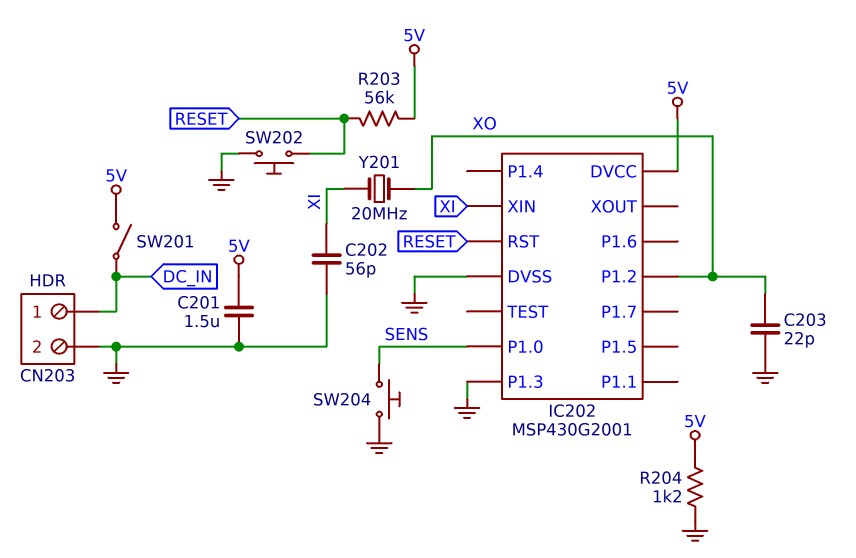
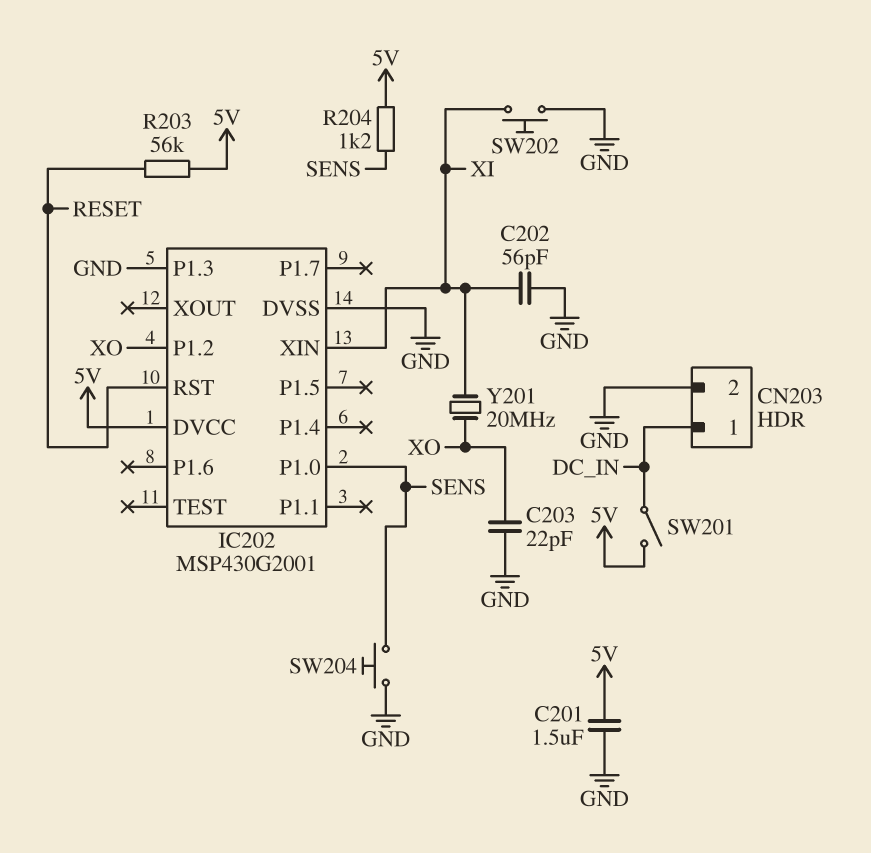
R204: 1.2k (5V, GND) -> 1.2k (5V, SENS)
SW202: button (GND, RESET) -> button (GND, XI)

